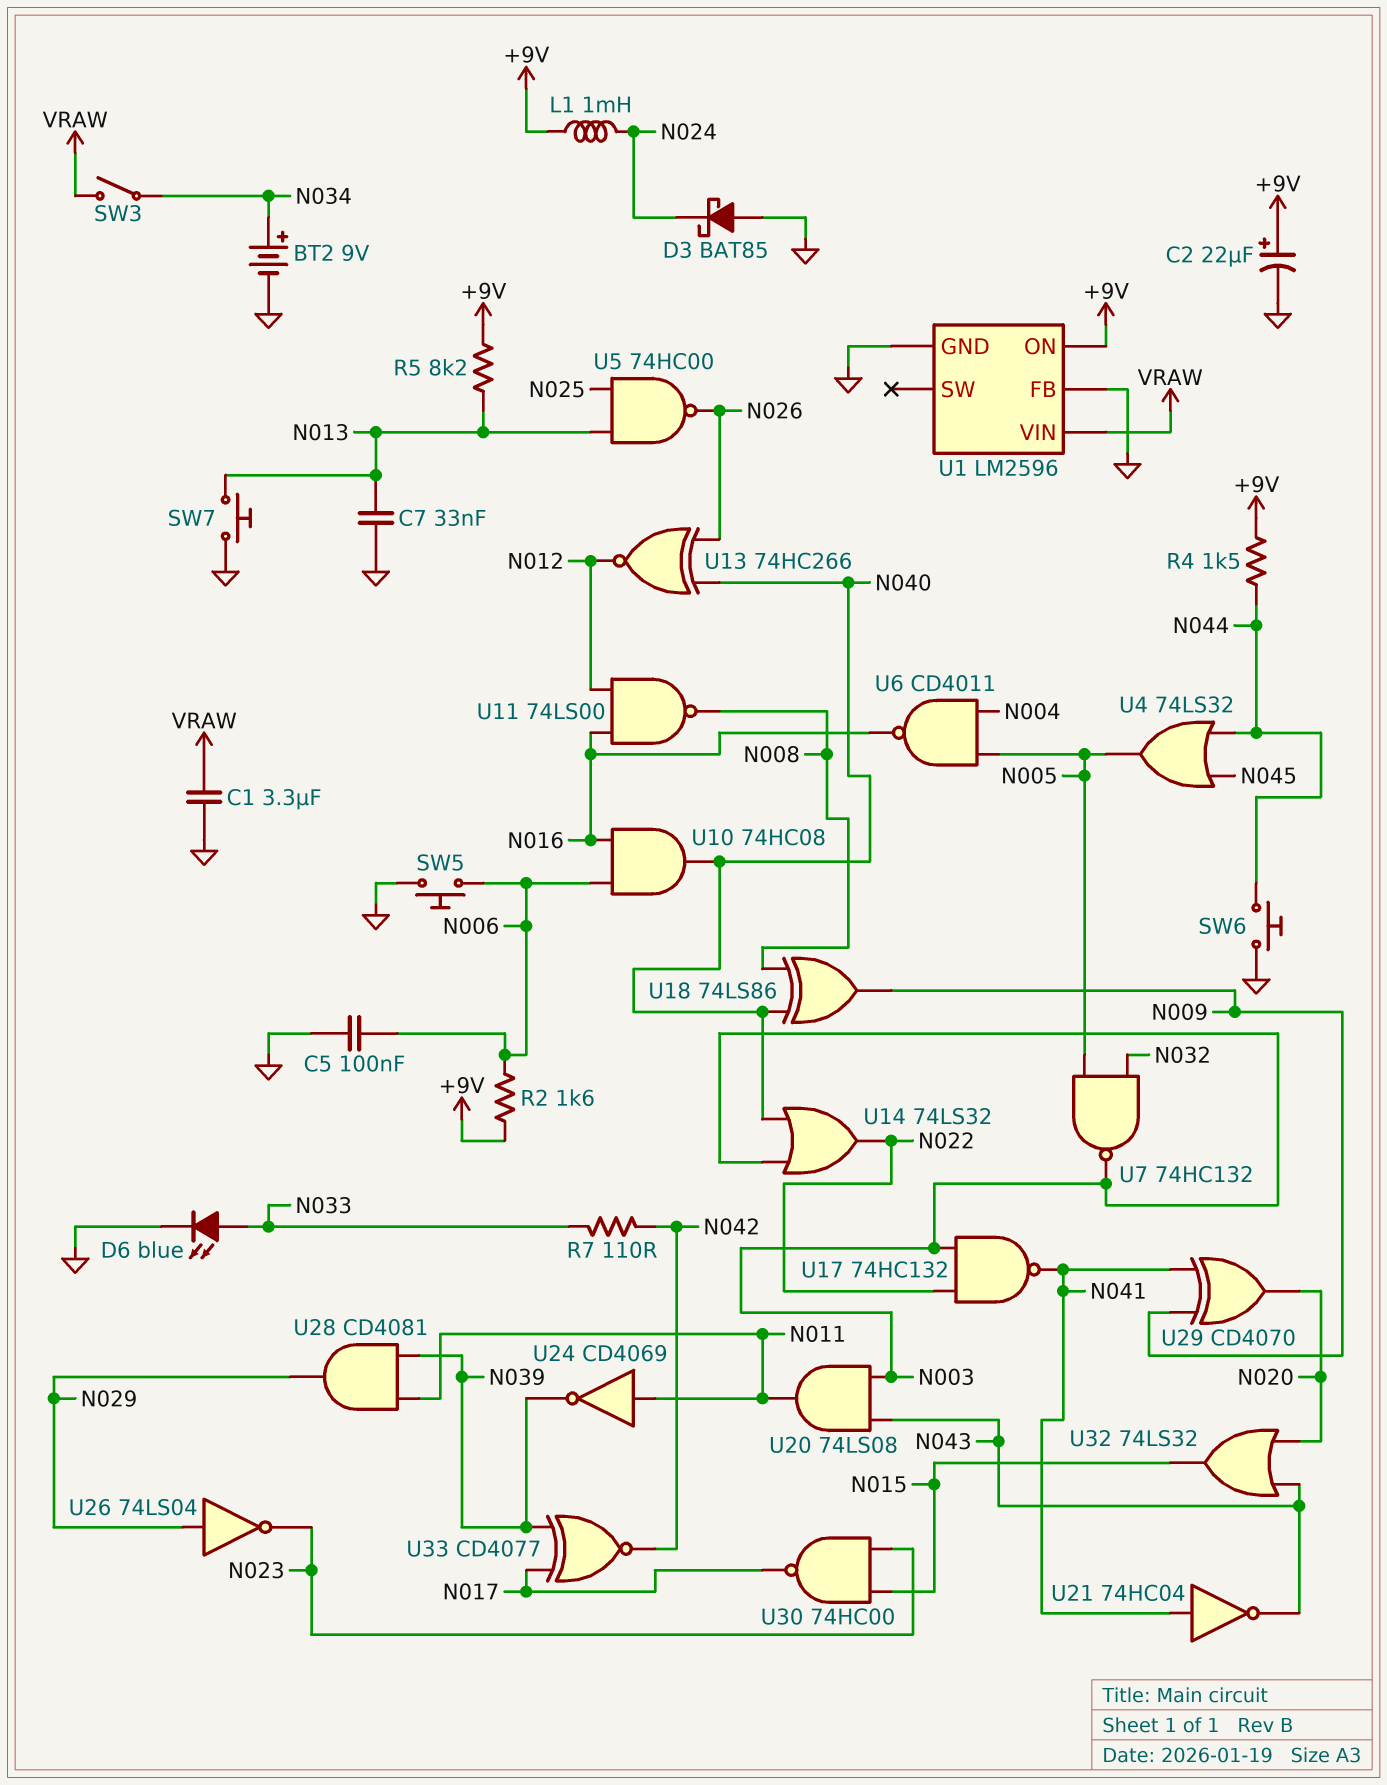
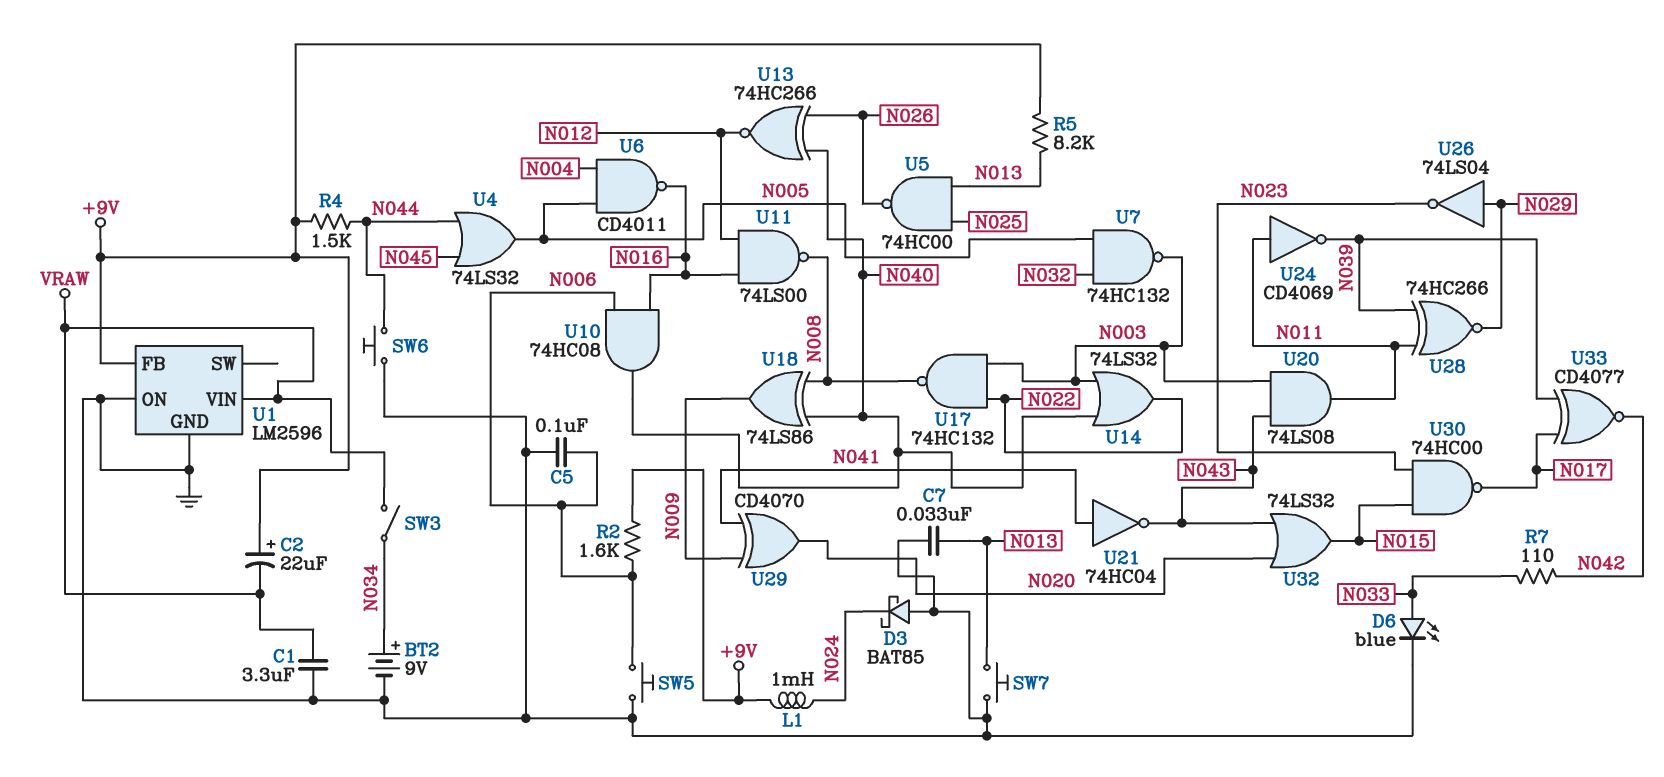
C2: 22uF (plus +9V, minus GND) -> 22uF (plus +9V, minus VRAW)
U1 pin FB: GND -> +9V
U1 pin ON: +9V -> GND
U17: NAND 74HC132 (in N003, in N022, out N041) -> NAND 74HC132 (in N003, in N022, out N008)
U28: AND CD4081 (in N011, in N039, out N029) -> XNOR 74HC266 (in N011, in N039, out N029)

